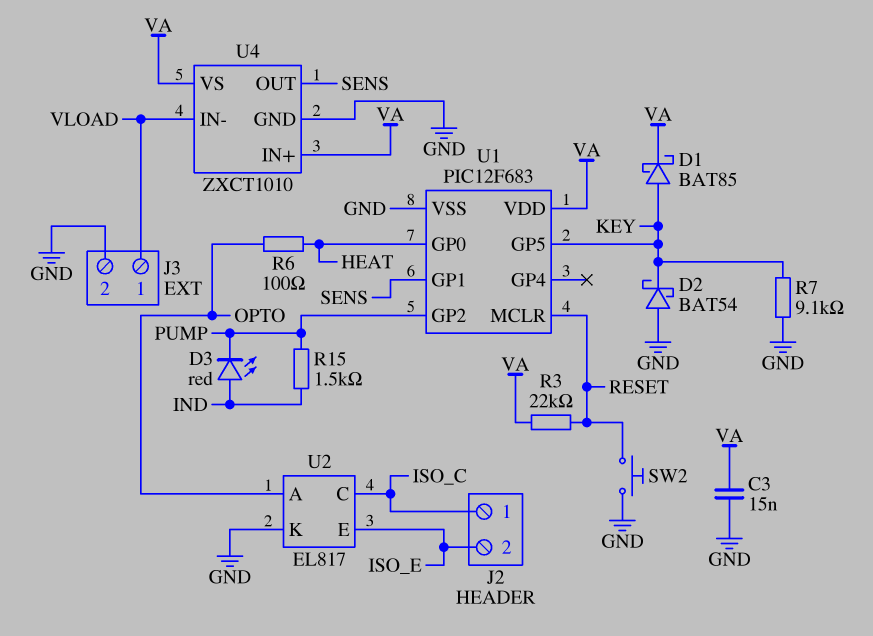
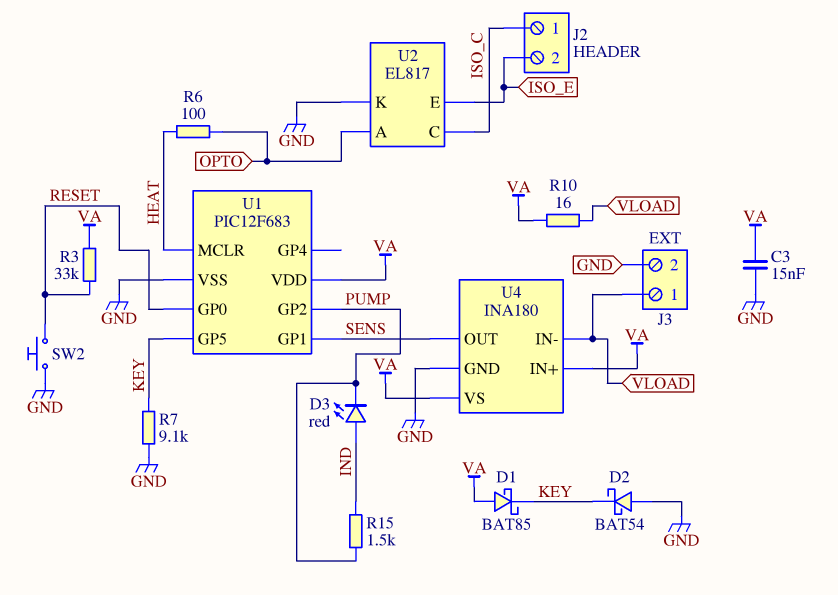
D1: schottky BAT85 (A KEY, K VA) -> schottky BAT85 (A VA, K KEY)
R3: 22k (RESET, VA) -> 33k (RESET, VA)
R10: none -> 16 (VA, VLOAD)
U1 pin GP0: HEAT -> RESET
U1 pin MCLR: RESET -> HEAT
U4: ZXCT1010 -> INA180

